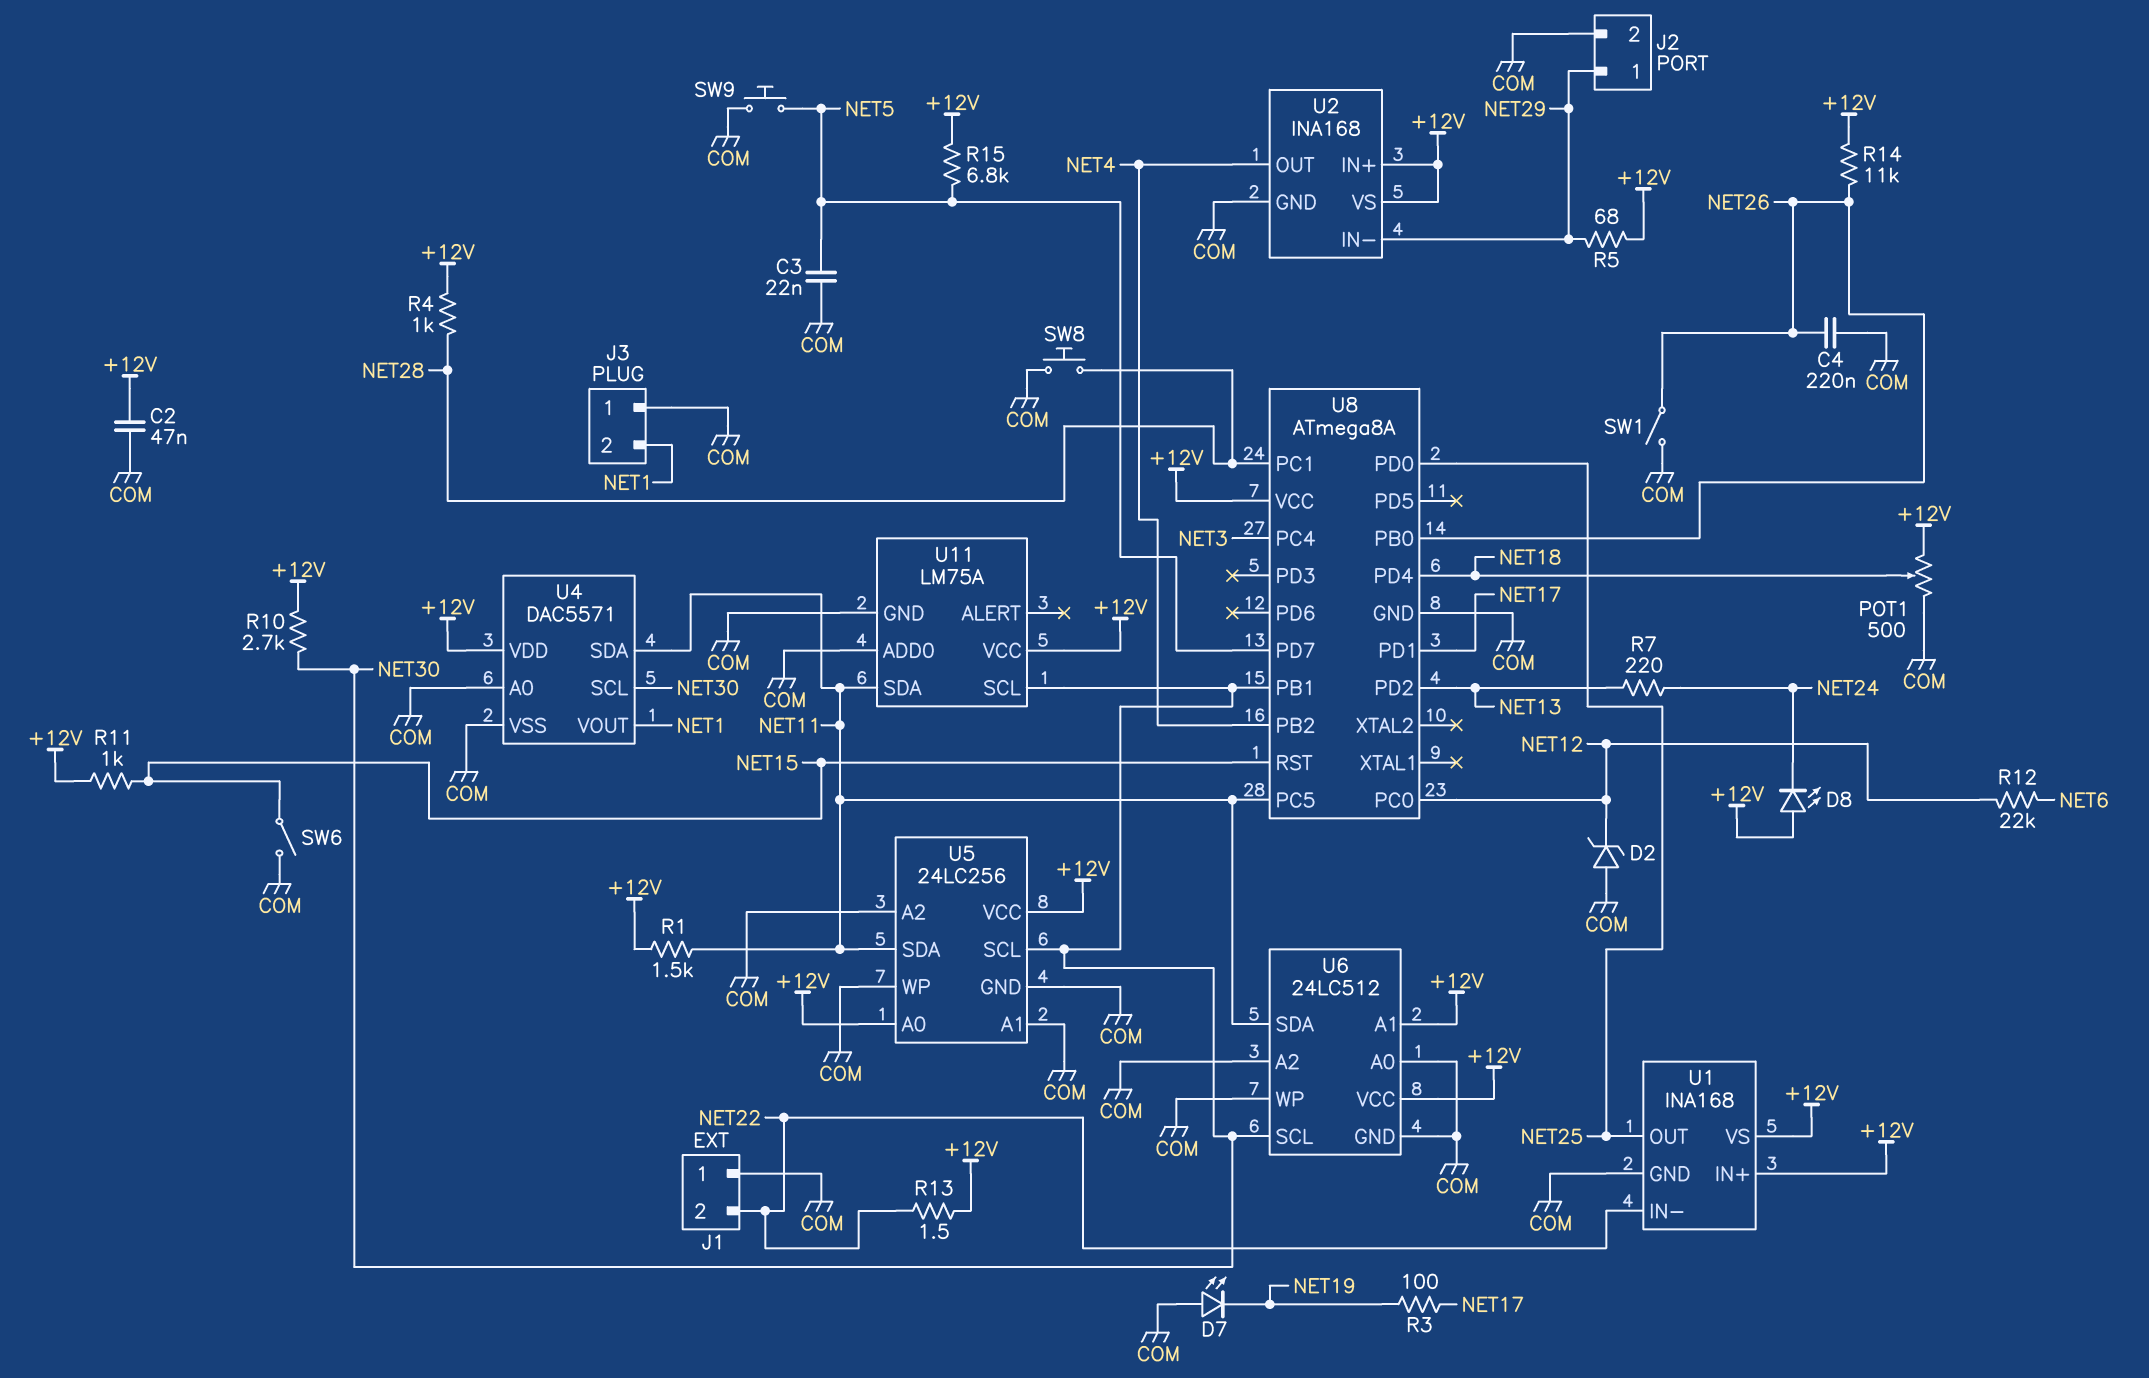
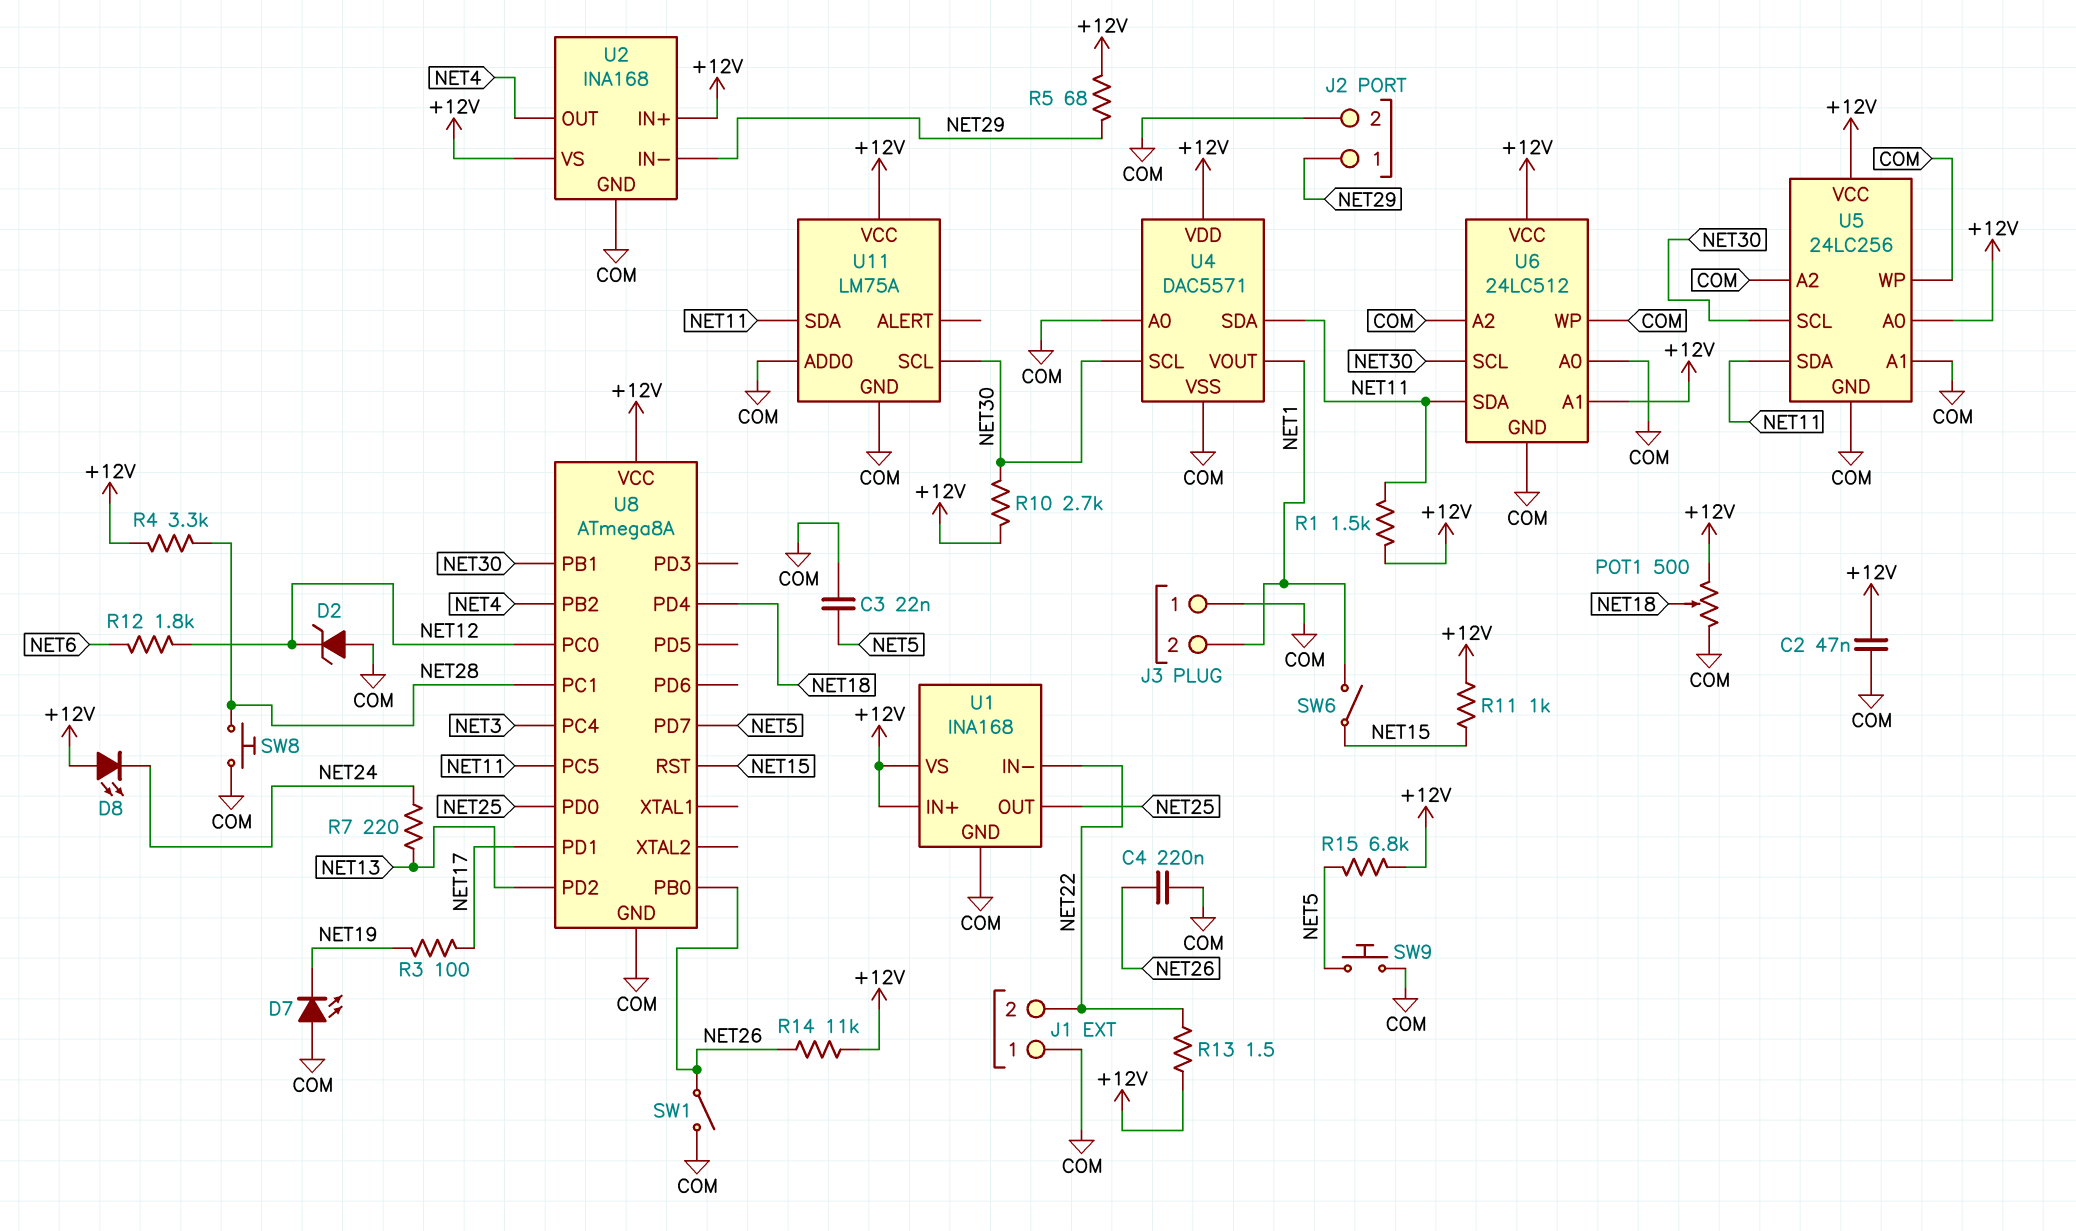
R4: 1k (+12V, NET28) -> 3.3k (+12V, NET28)
R12: 22k (NET6, NET12) -> 1.8k (NET6, NET12)
SW6: switch (COM, NET15) -> switch (NET1, NET15)

